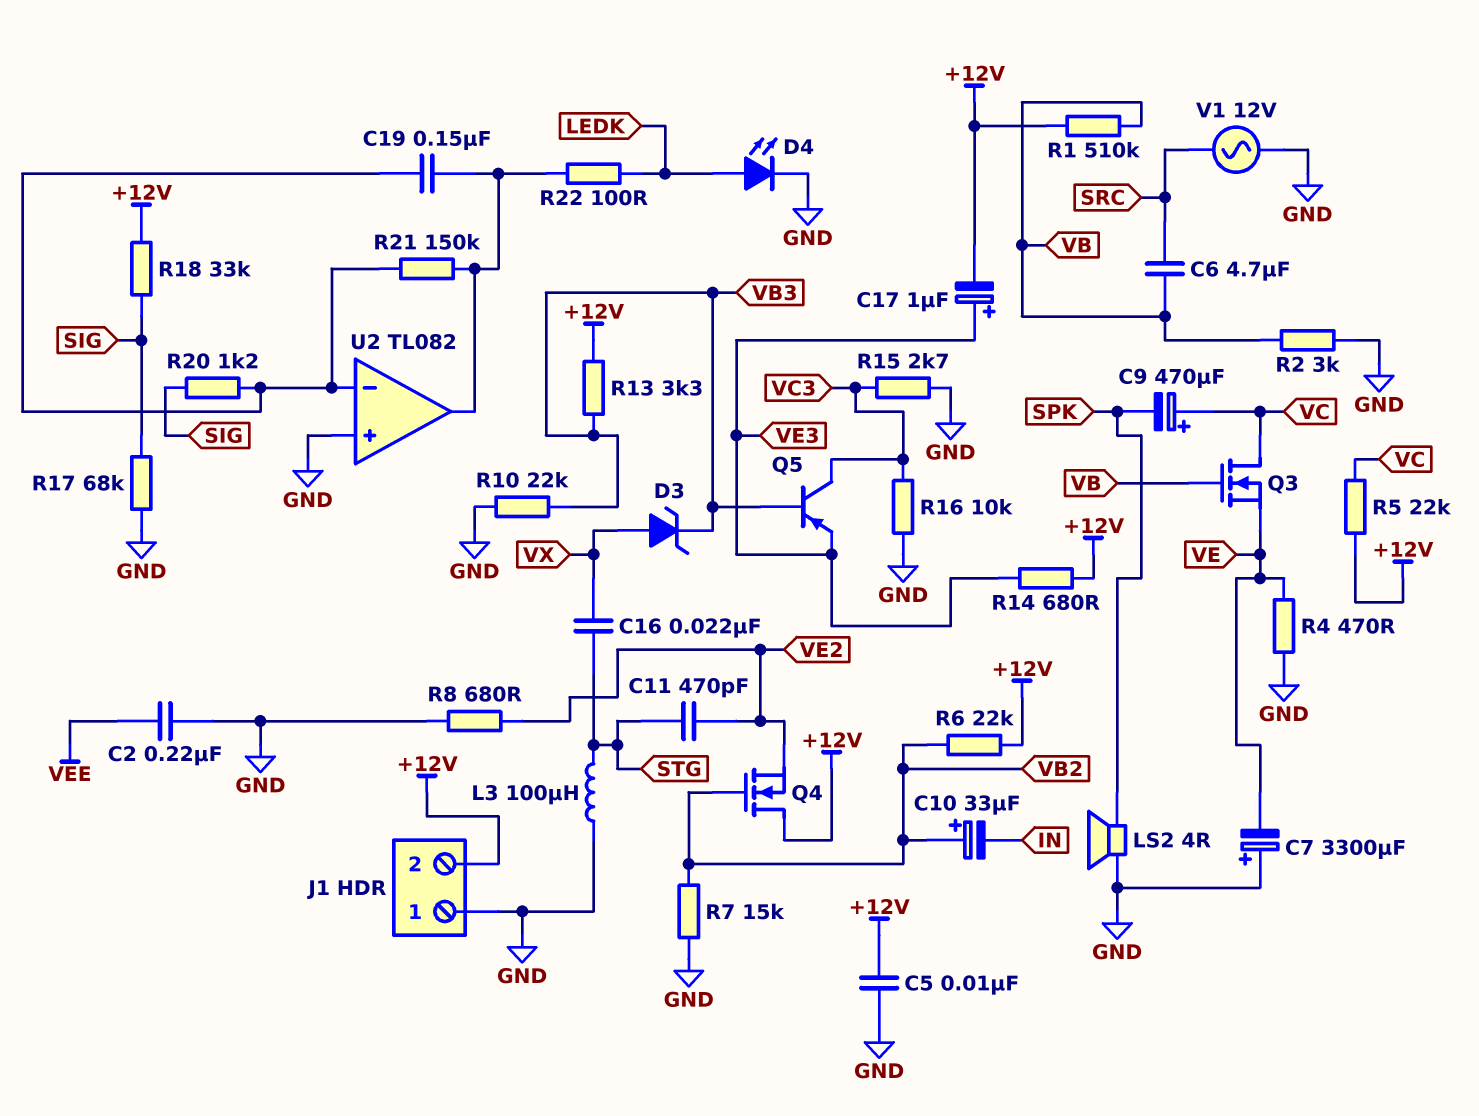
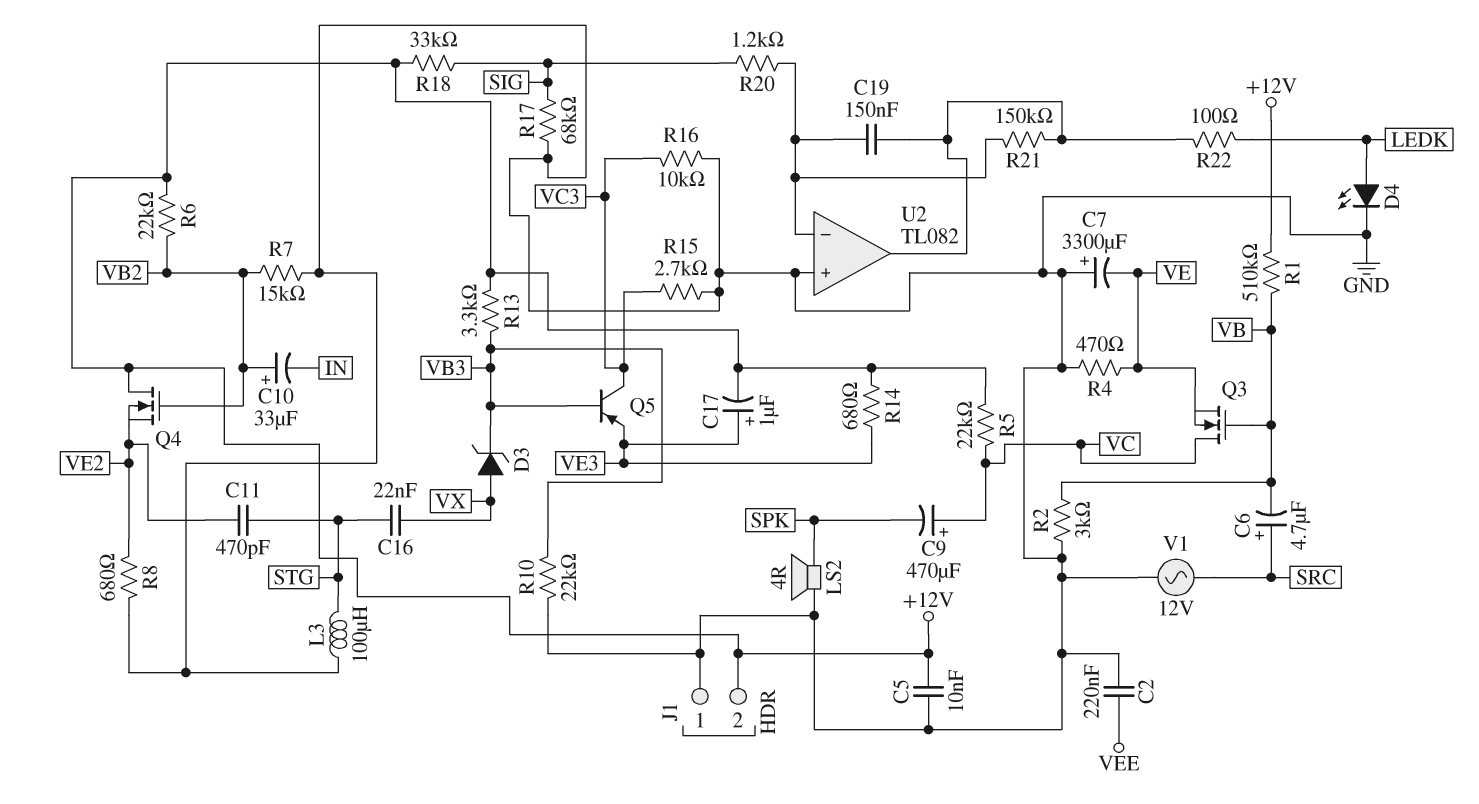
C6: 4.7uF (SRC, VB) -> 4.7uF (plus SRC, minus VB)

